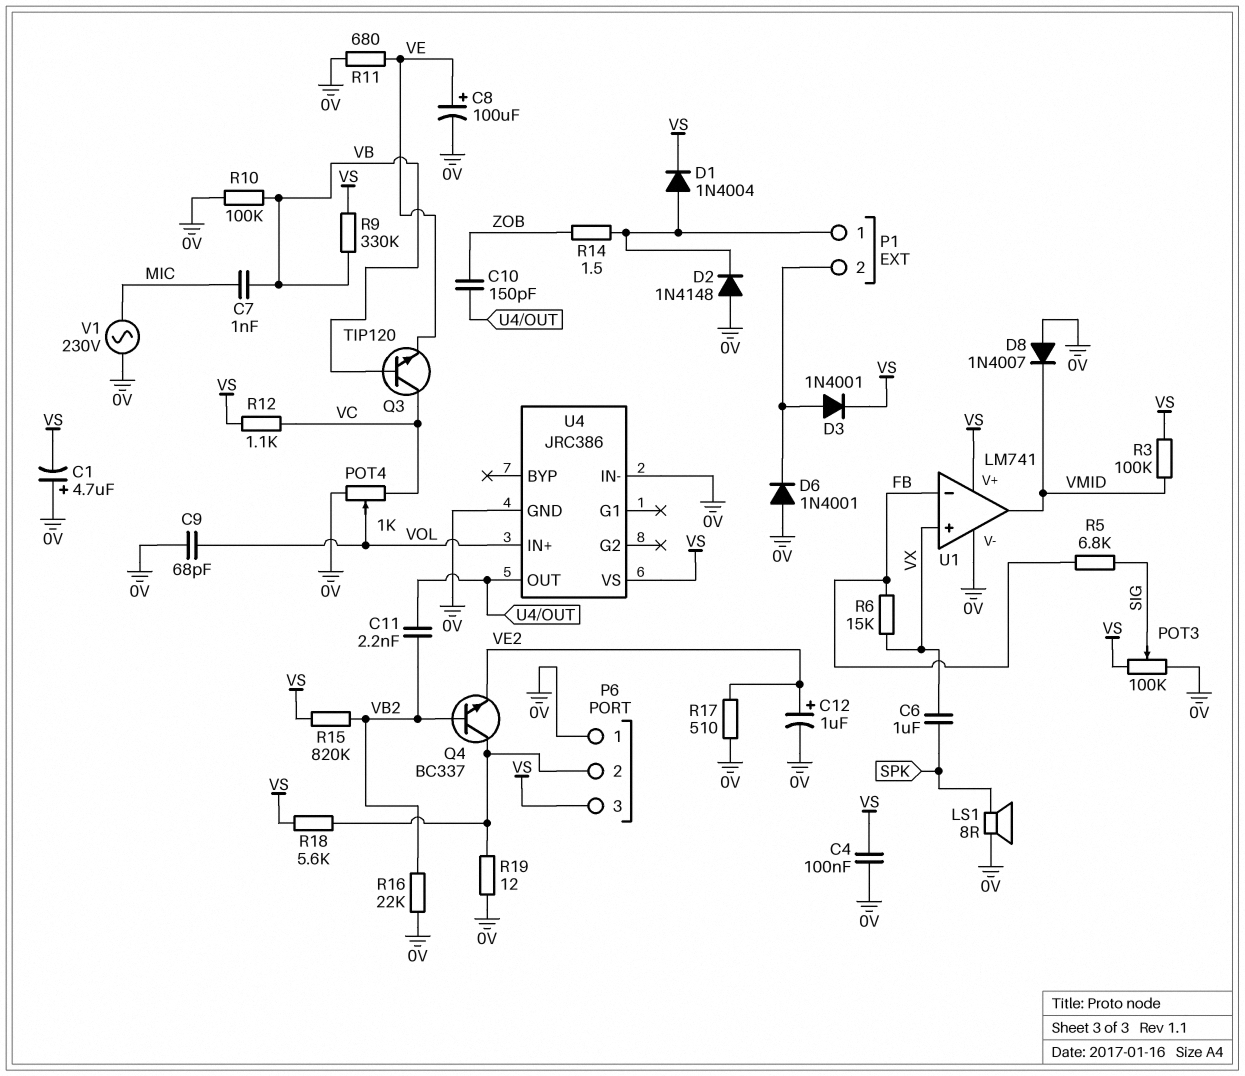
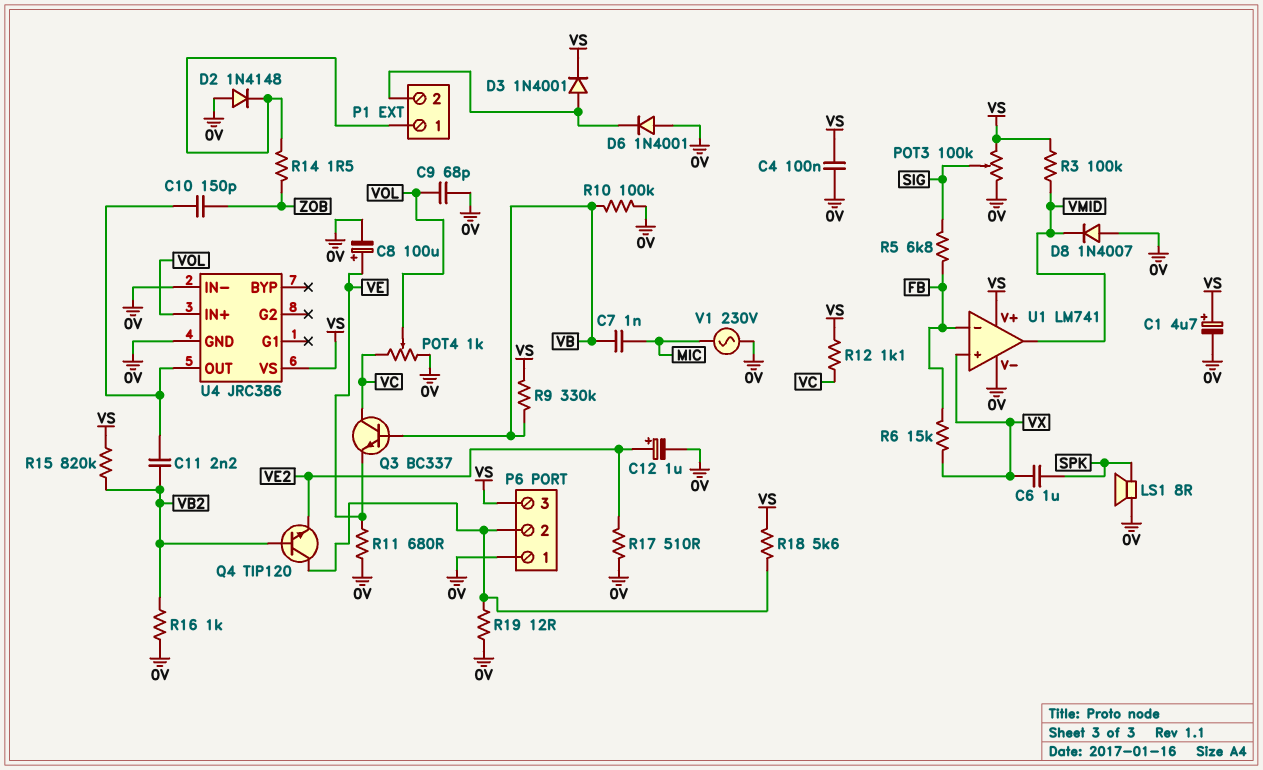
C1: 4.7uF (plus 0V, minus VS) -> 4.7uF (plus VS, minus 0V)
D1: diode 1N4004 (A P1/1, K VS) -> none
Q3: NPN TIP120 (B VB, C VC, E VE) -> NPN BC337 (B VB, C VC, E VE)
Q4: NPN BC337 (B VB2, C P6/2, E VE2) -> NPN TIP120 (B VB2, C P6/2, E VE2)
R16: 22k (0V, VB2) -> 1k (0V, VB2)

